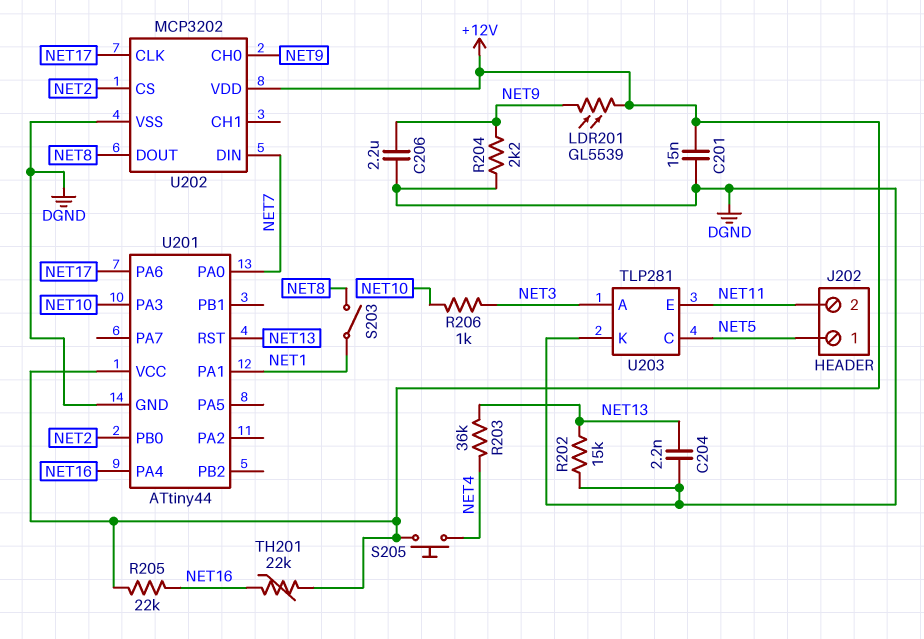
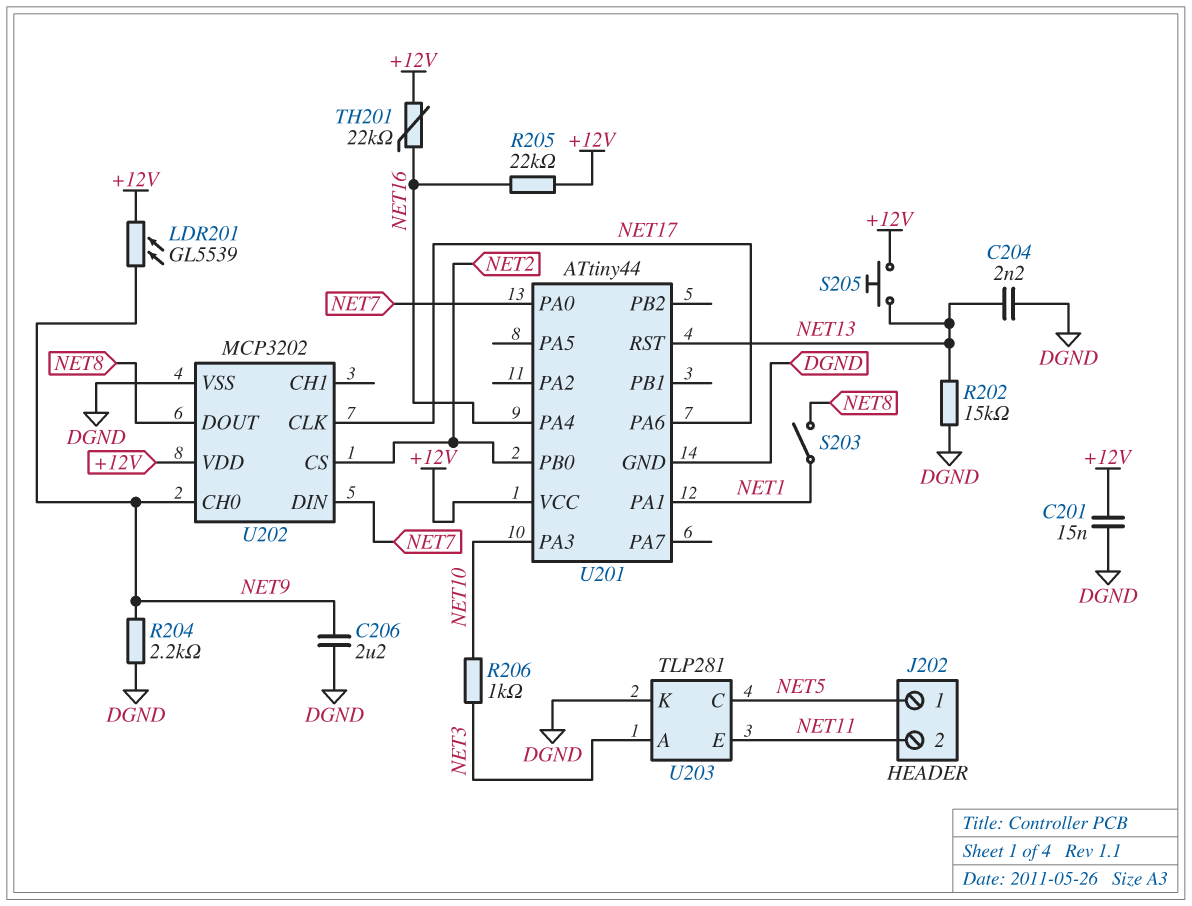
R203: 36k (NET4, NET13) -> none
S205: button (+12V, NET4) -> button (+12V, NET13)

